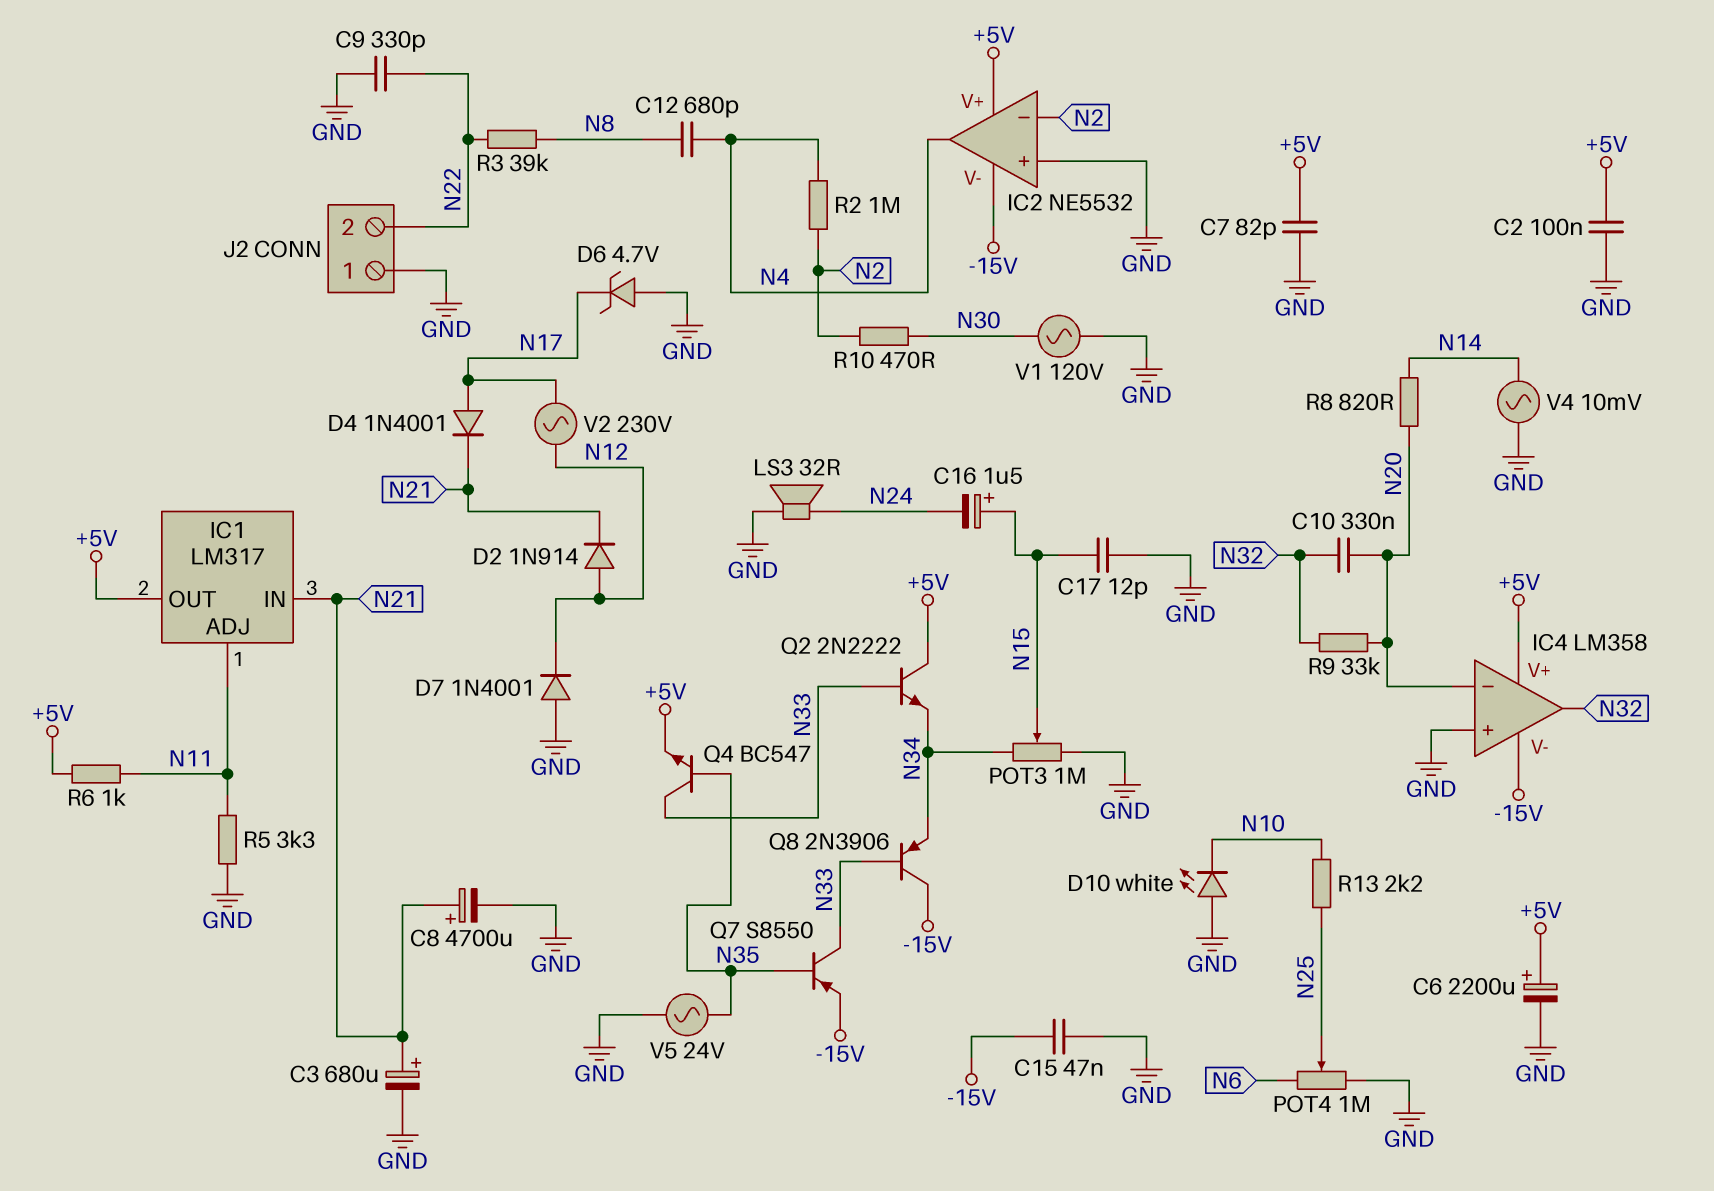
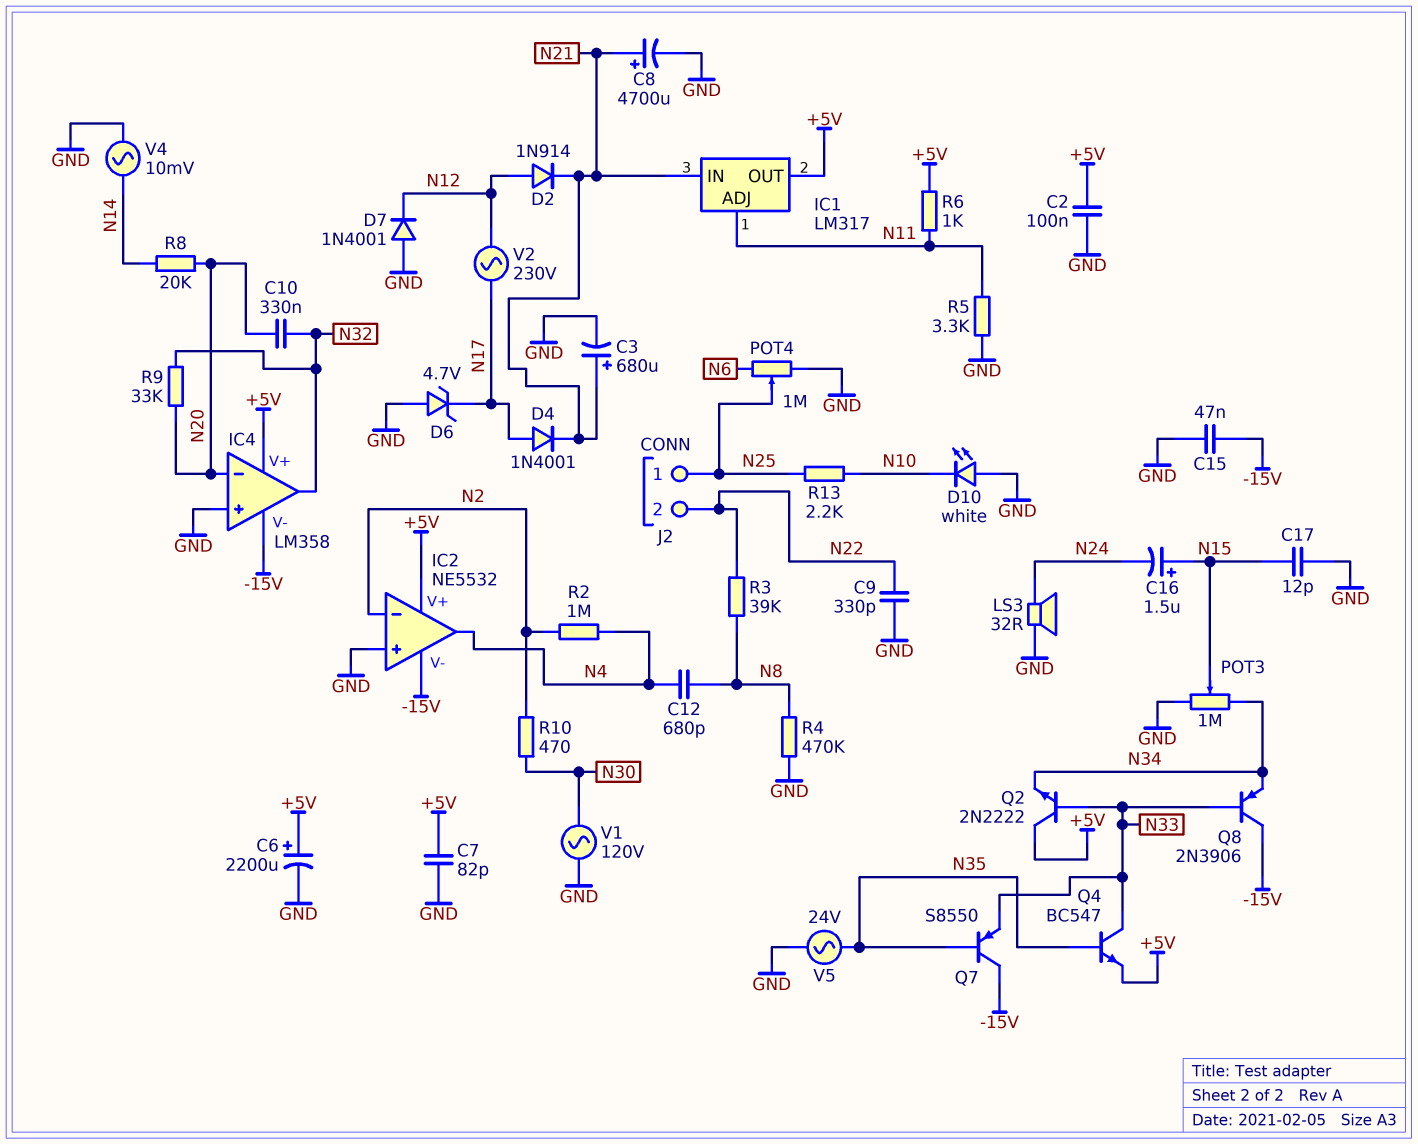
J2 pin 1: GND -> N25
Q7: PNP S8550 (B N35, C N33, E -15V) -> PNP S8550 (B N35, C -15V, E N33)
R4: none -> 470k (GND, N8)
R8: 820 (N14, N20) -> 20k (N14, N20)

